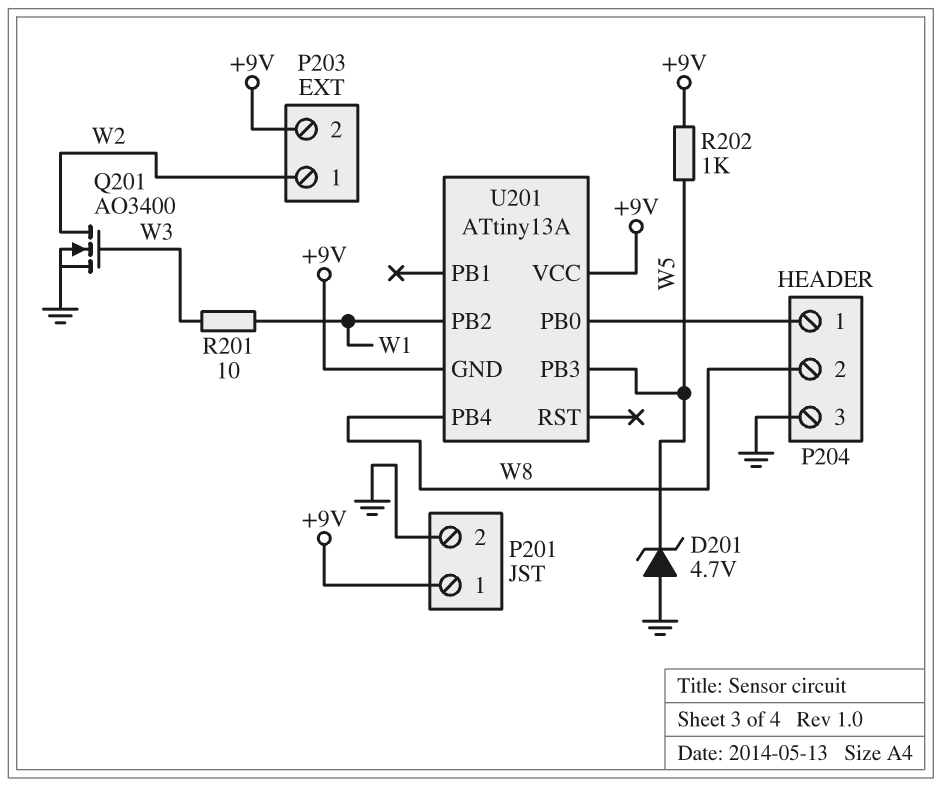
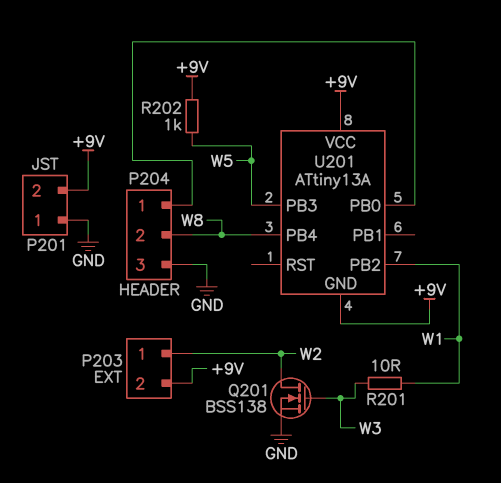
D201: zener 4.7V (A GND, K W5) -> none
P201 pin 1: +9V -> GND
P201 pin 2: GND -> +9V
Q201: NMOS AO3400 (G W3, D W2, S GND) -> NMOS BSS138 (G W3, D W2, S GND)

